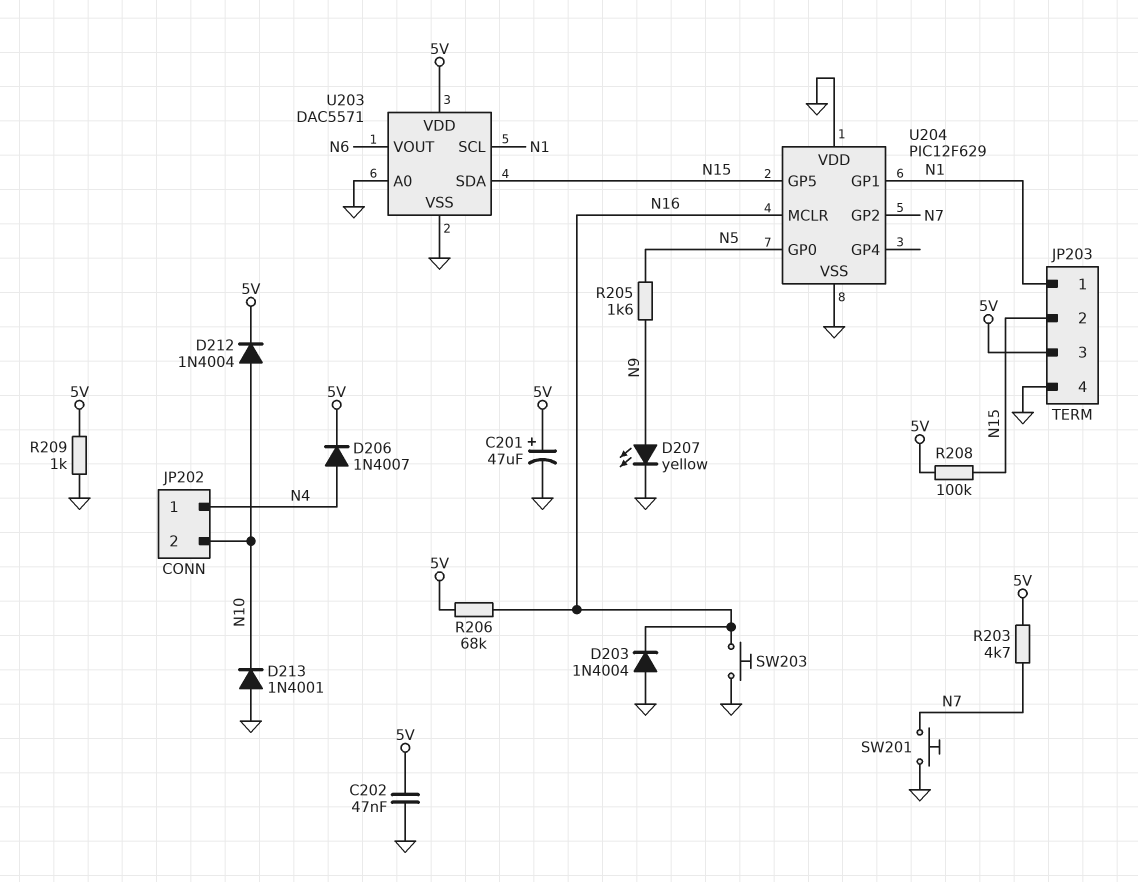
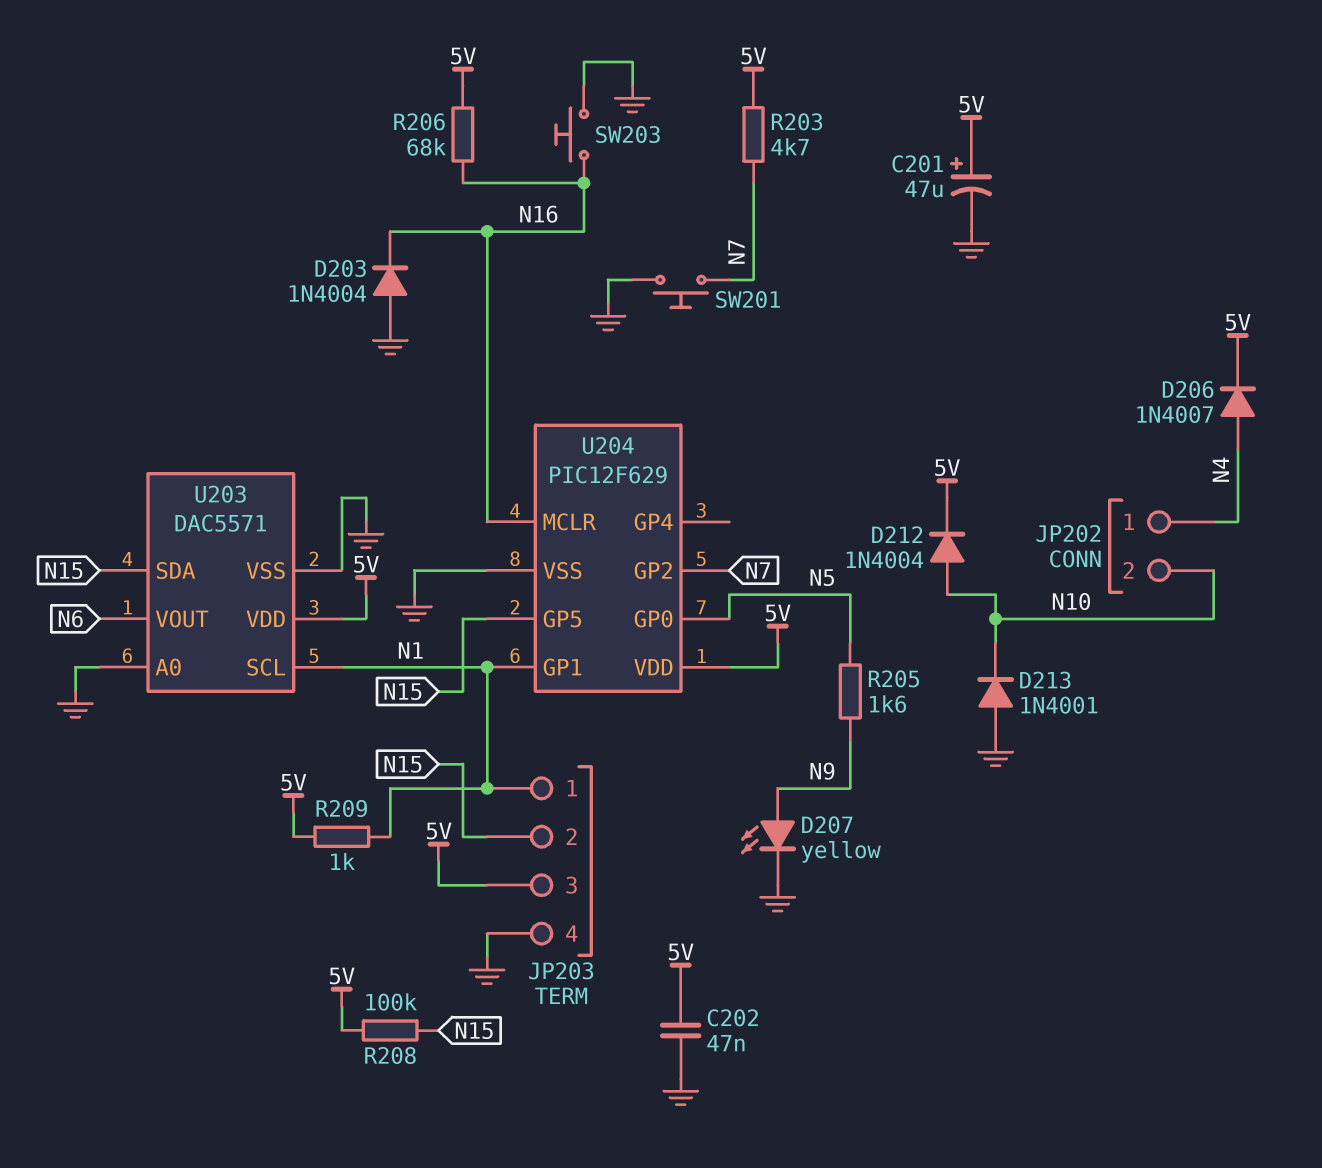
R209: 1k (5V, GND) -> 1k (5V, N1)
U204 pin VDD: GND -> 5V

